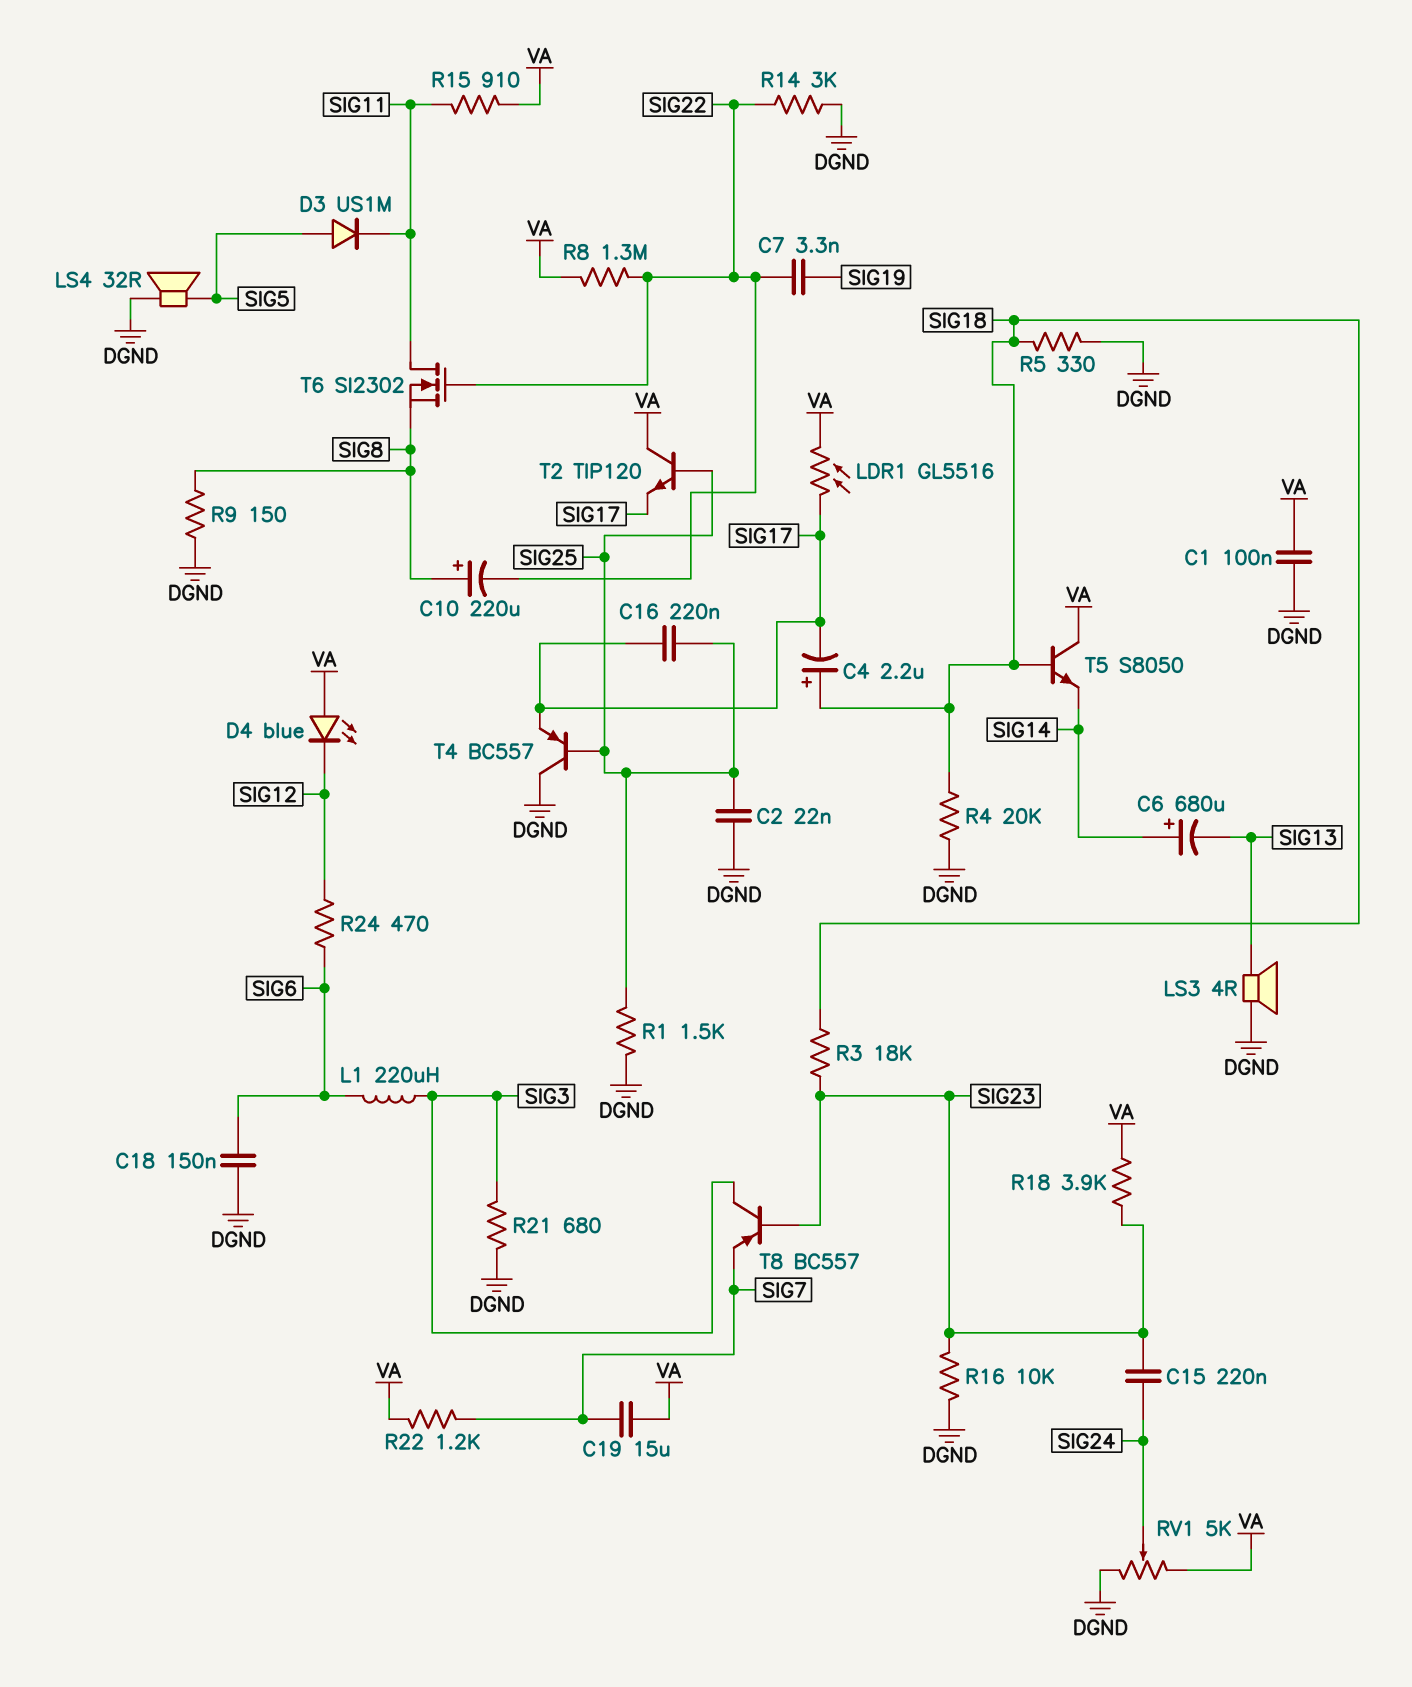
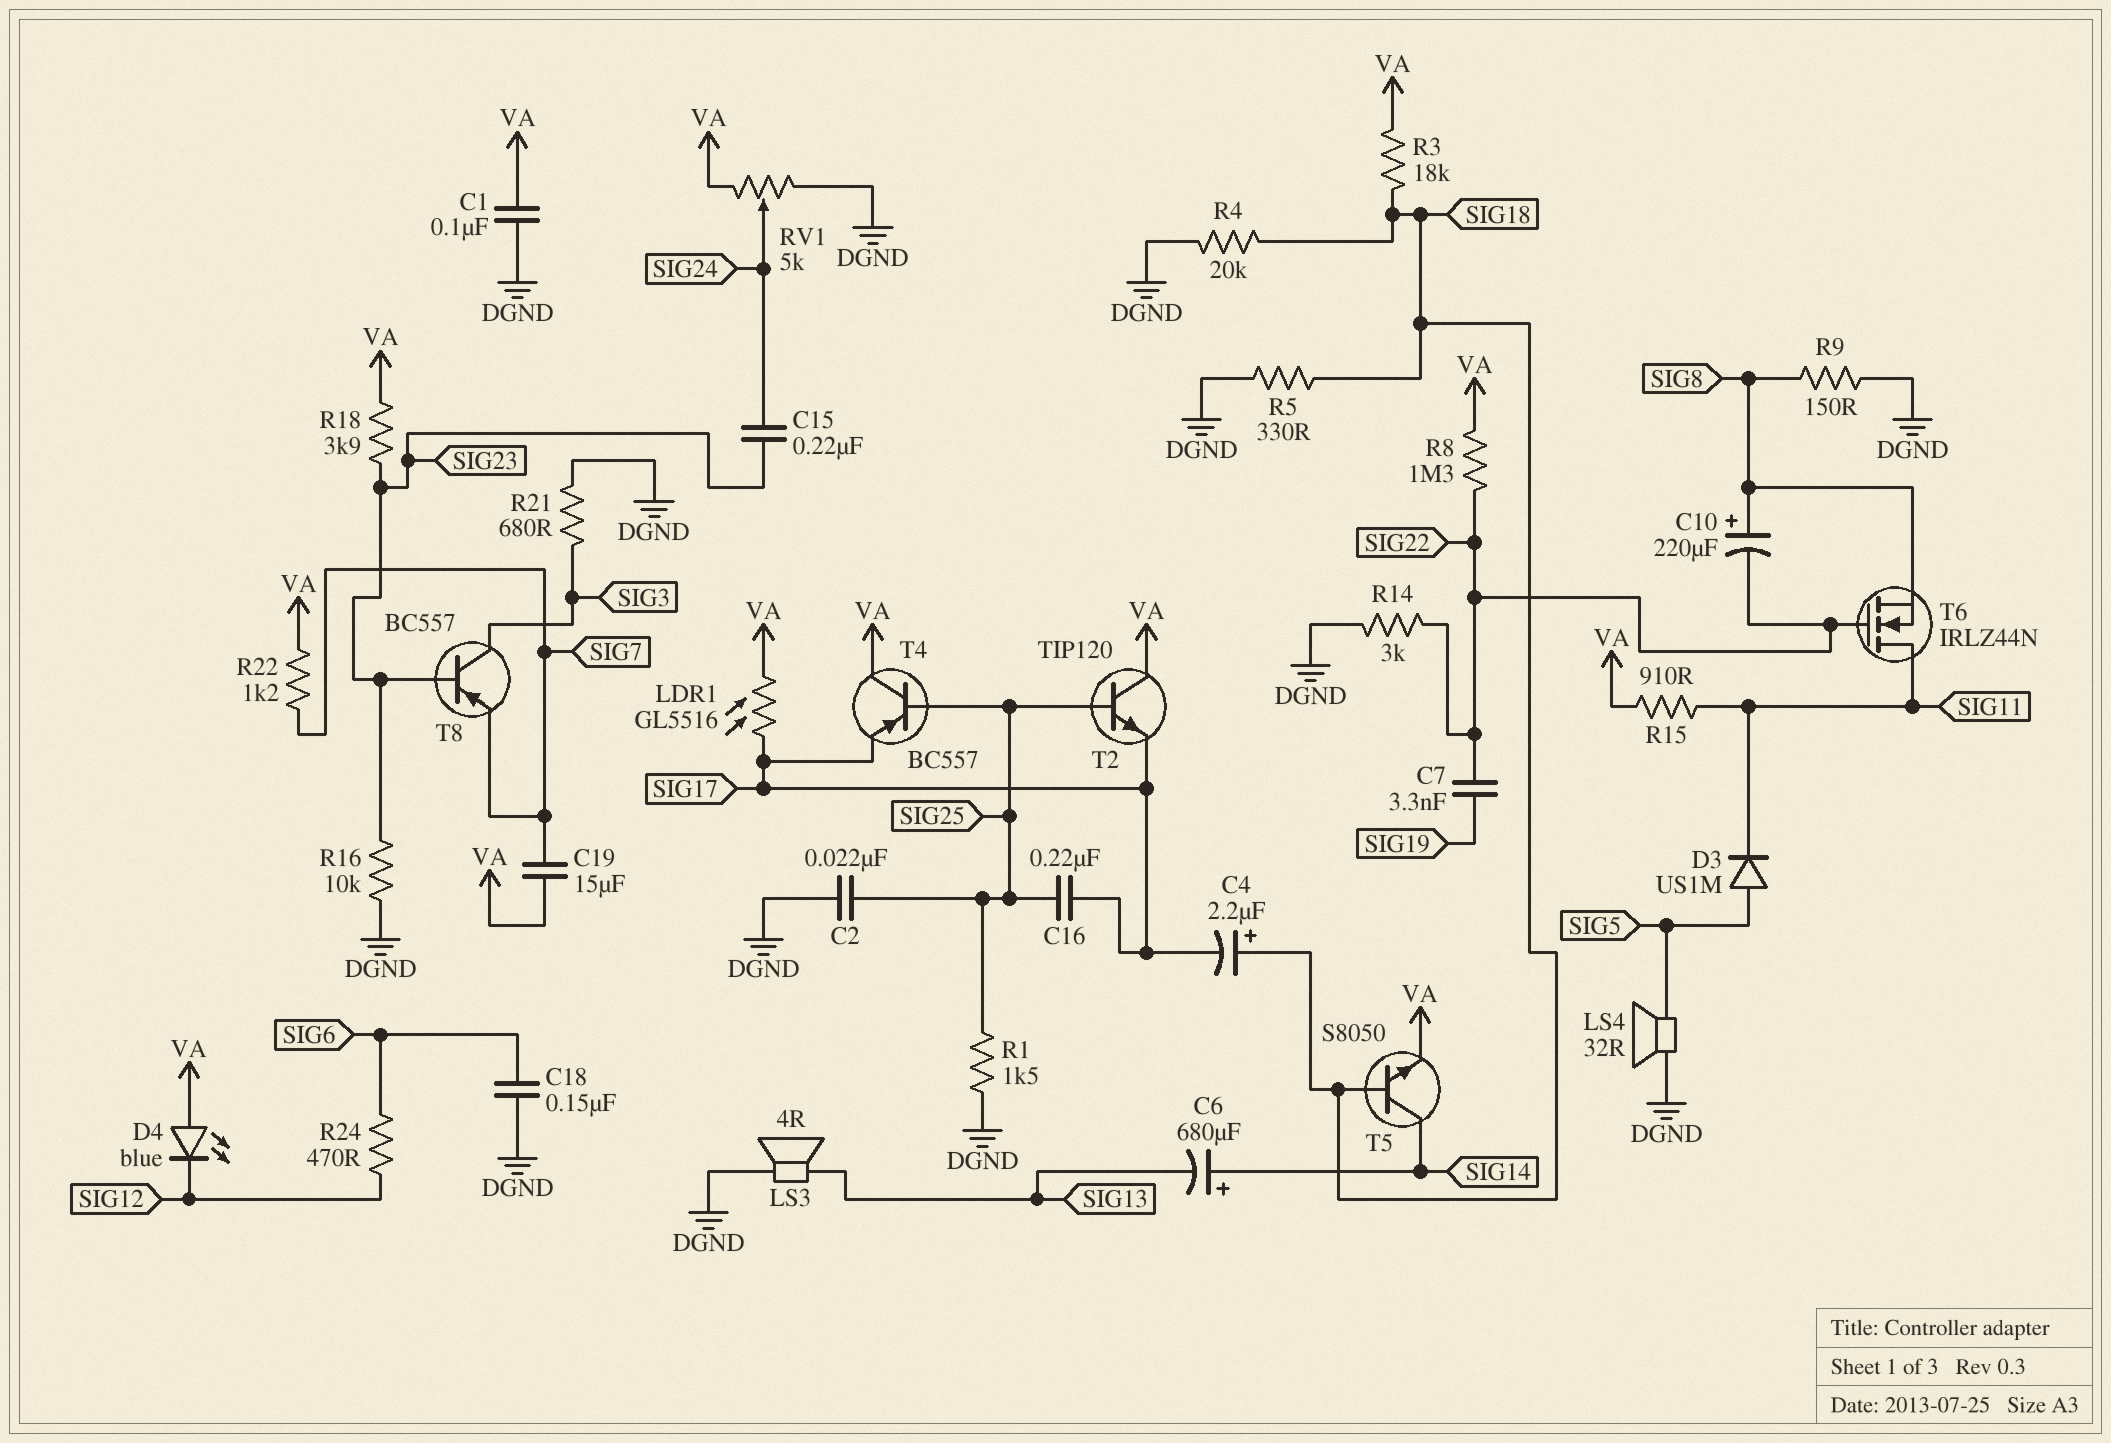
L1: 220uH (SIG3, SIG6) -> none
R3: 18k (SIG18, SIG23) -> 18k (SIG18, VA)
T4: PNP BC557 (B SIG25, C DGND, E SIG17) -> PNP BC557 (B SIG25, C VA, E SIG17)
T5: NPN S8050 (B SIG18, C VA, E SIG14) -> NPN S8050 (B SIG18, C SIG14, E VA)
T6: NMOS SI2302 (G SIG22, D SIG11, S SIG8) -> NMOS IRLZ44N (G SIG22, D SIG11, S SIG8)

